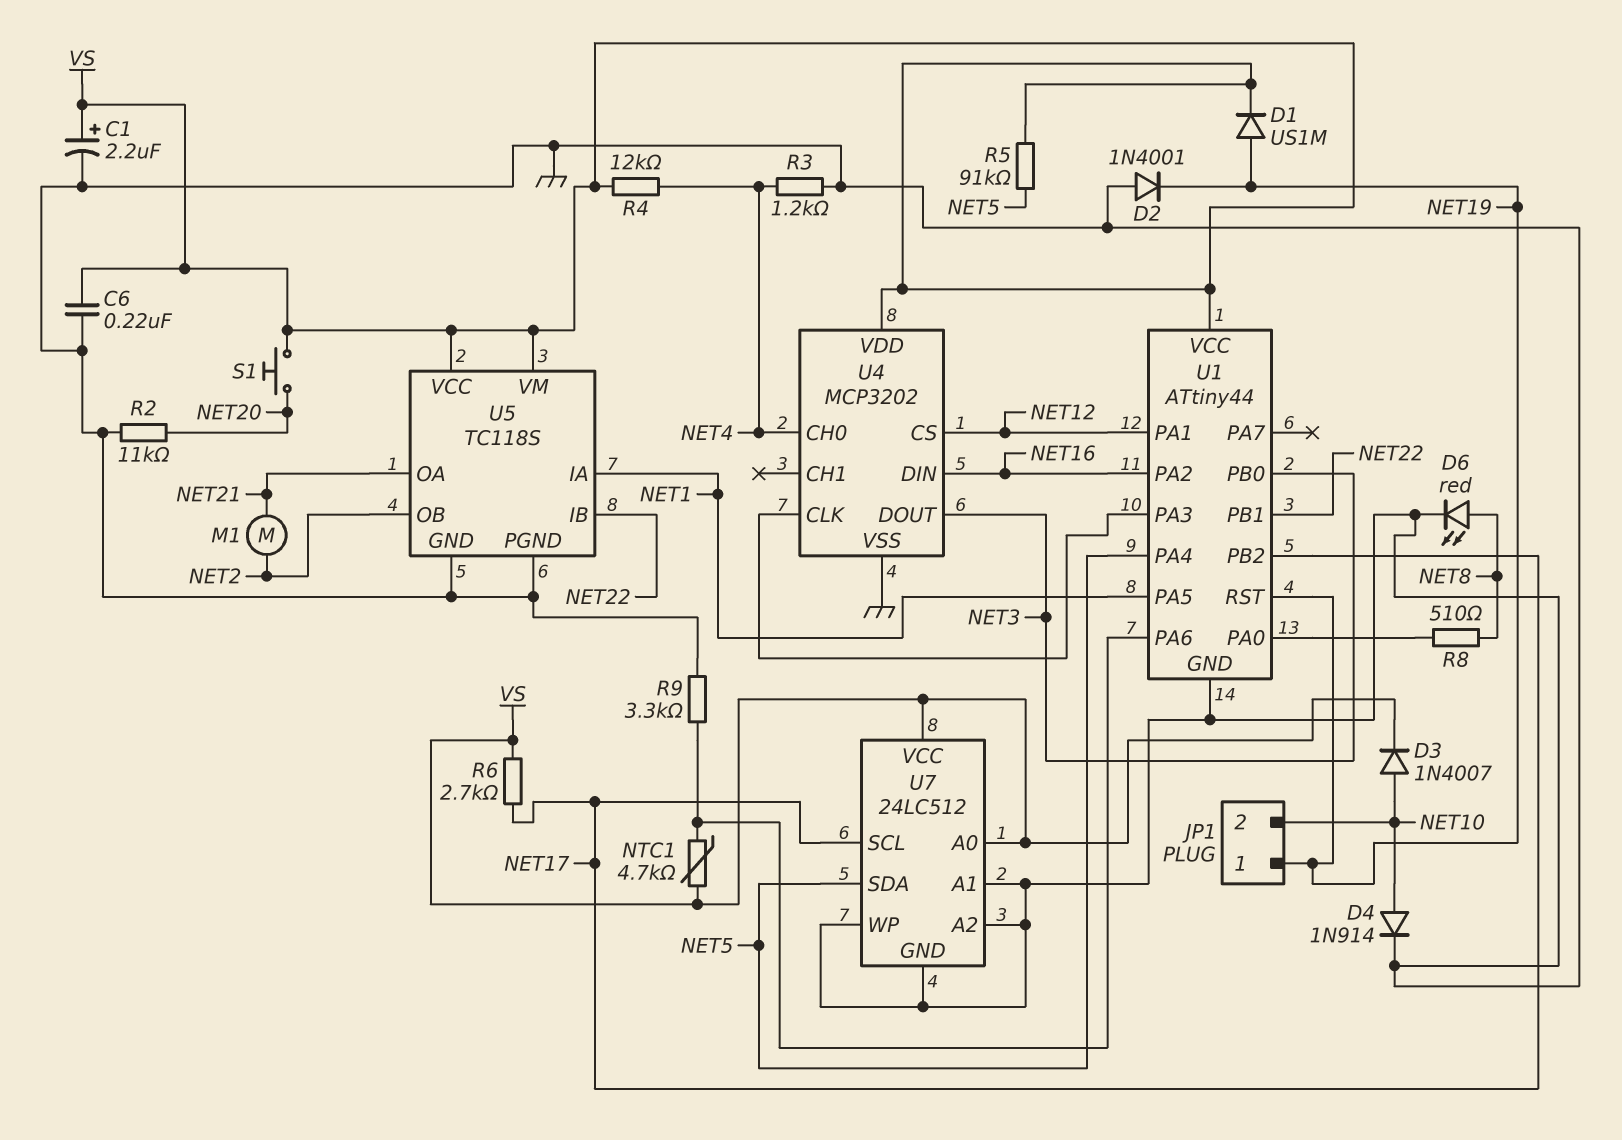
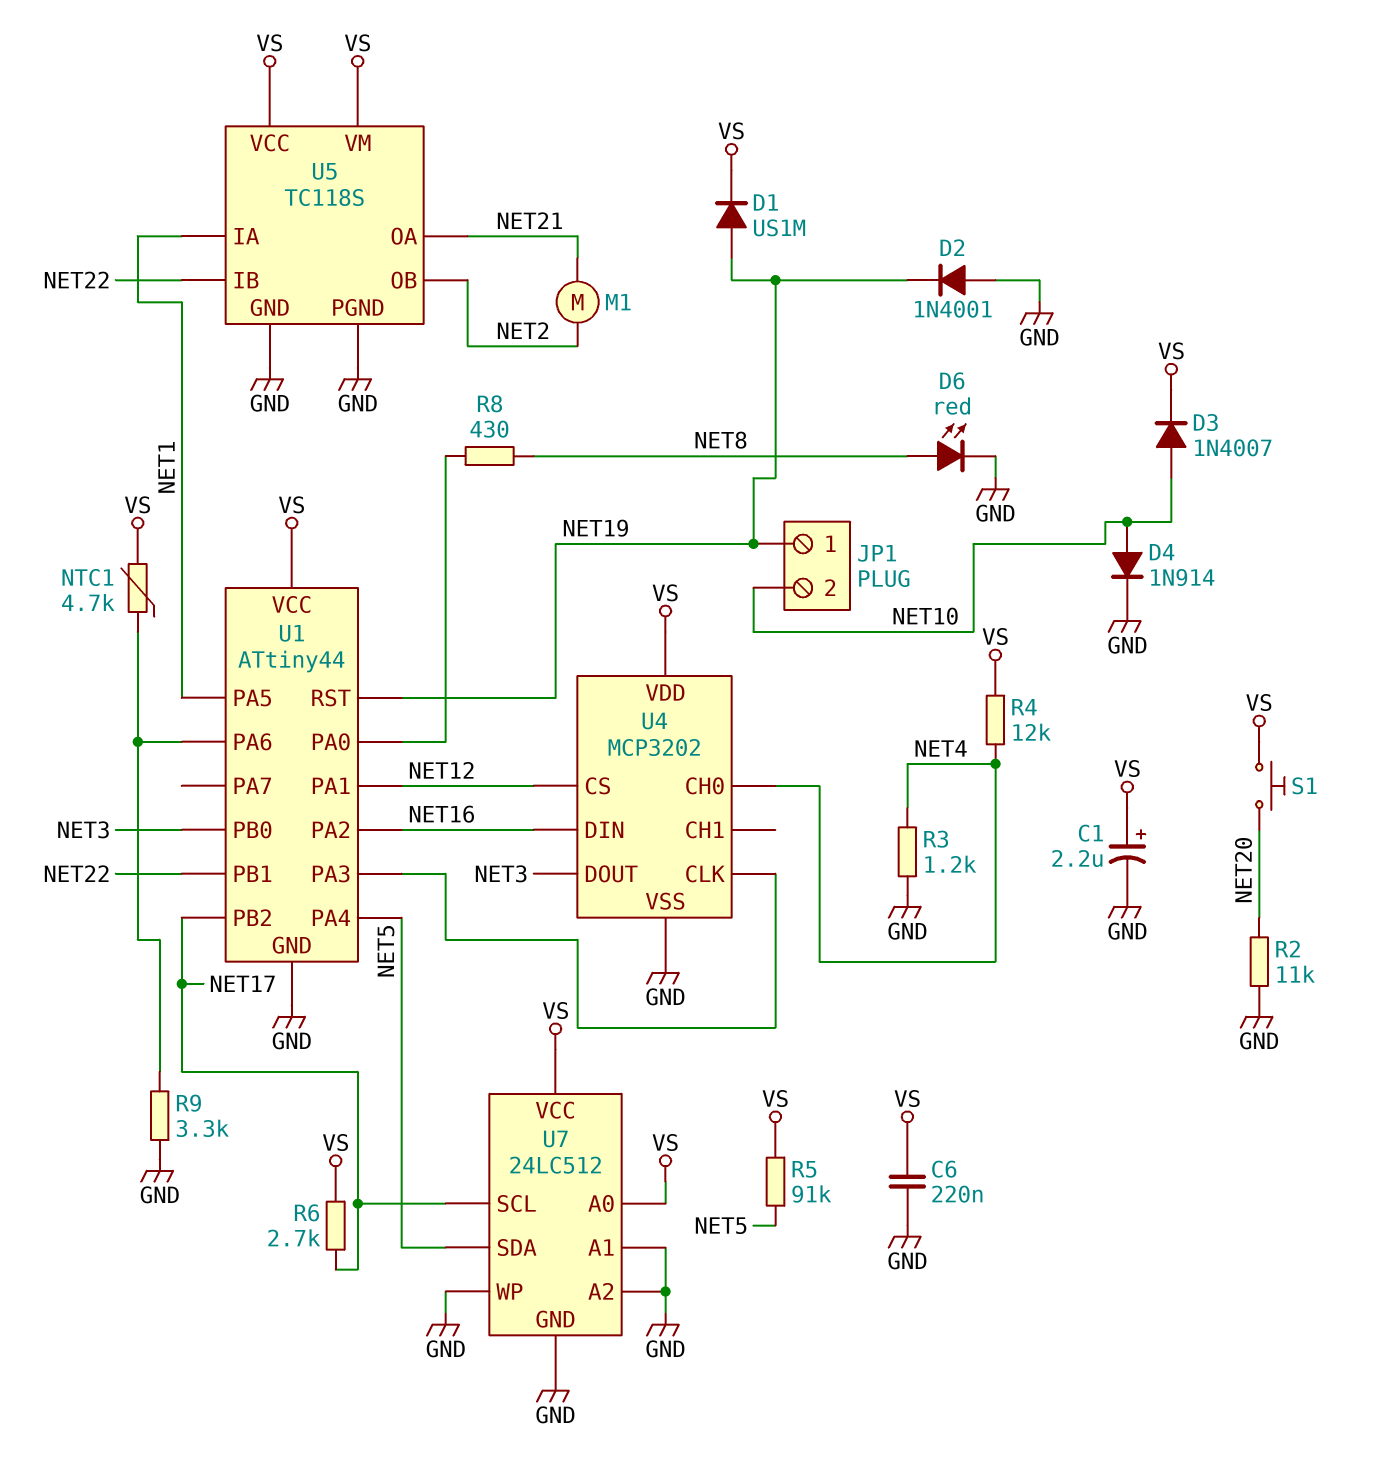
R8: 510 (NET8, U1/PA0) -> 430 (NET8, U1/PA0)

